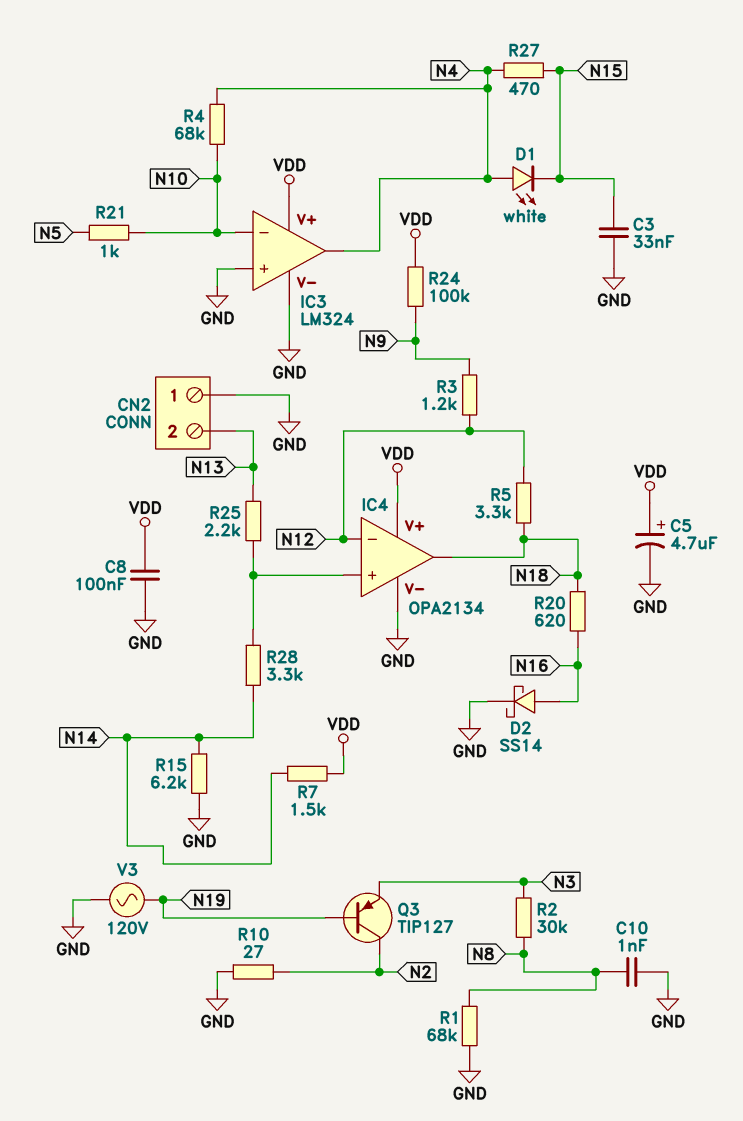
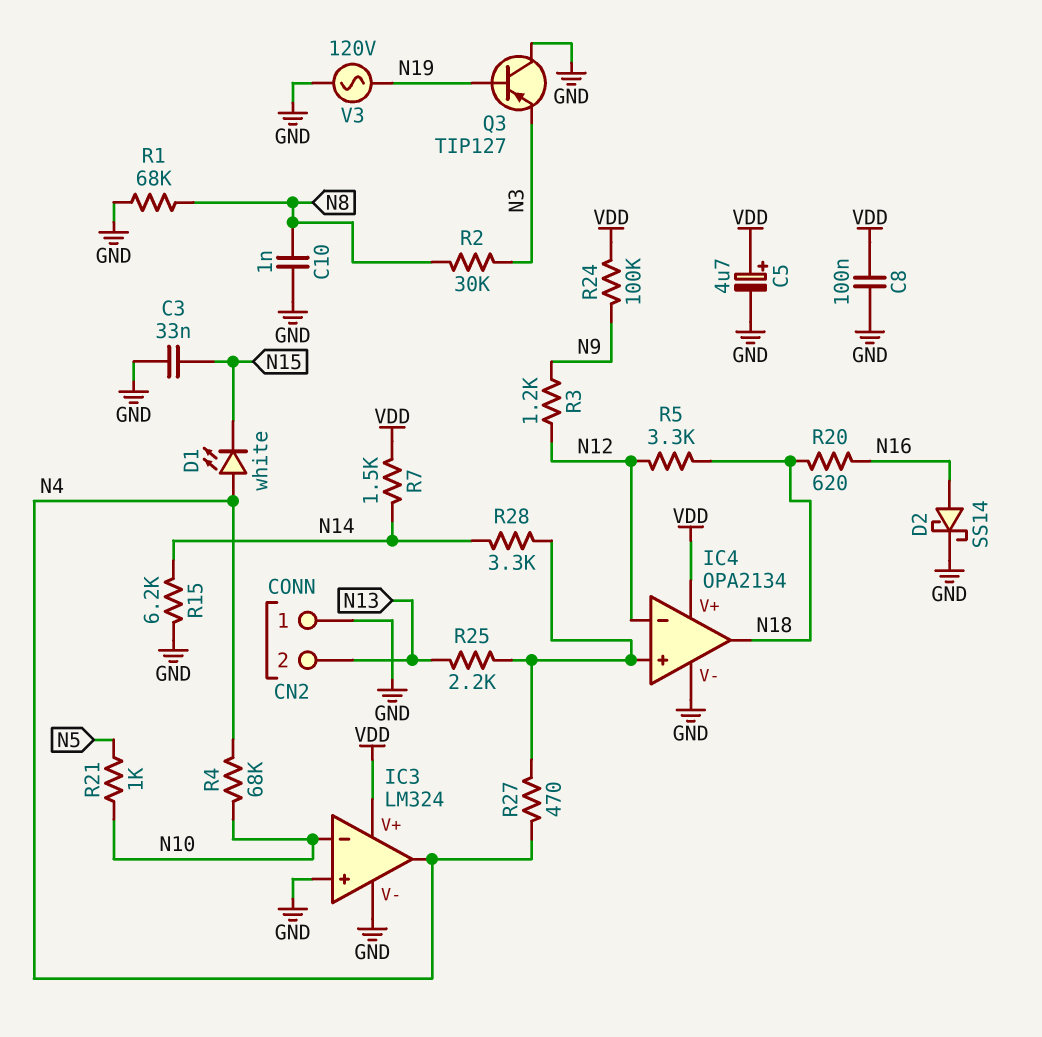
Q3: PNP TIP127 (B N19, C N2, E N3) -> PNP TIP127 (B N19, C GND, E N3)
R10: 27 (GND, N2) -> none
R27: 470 (N4, N15) -> 470 (IC4/in+, N4)

